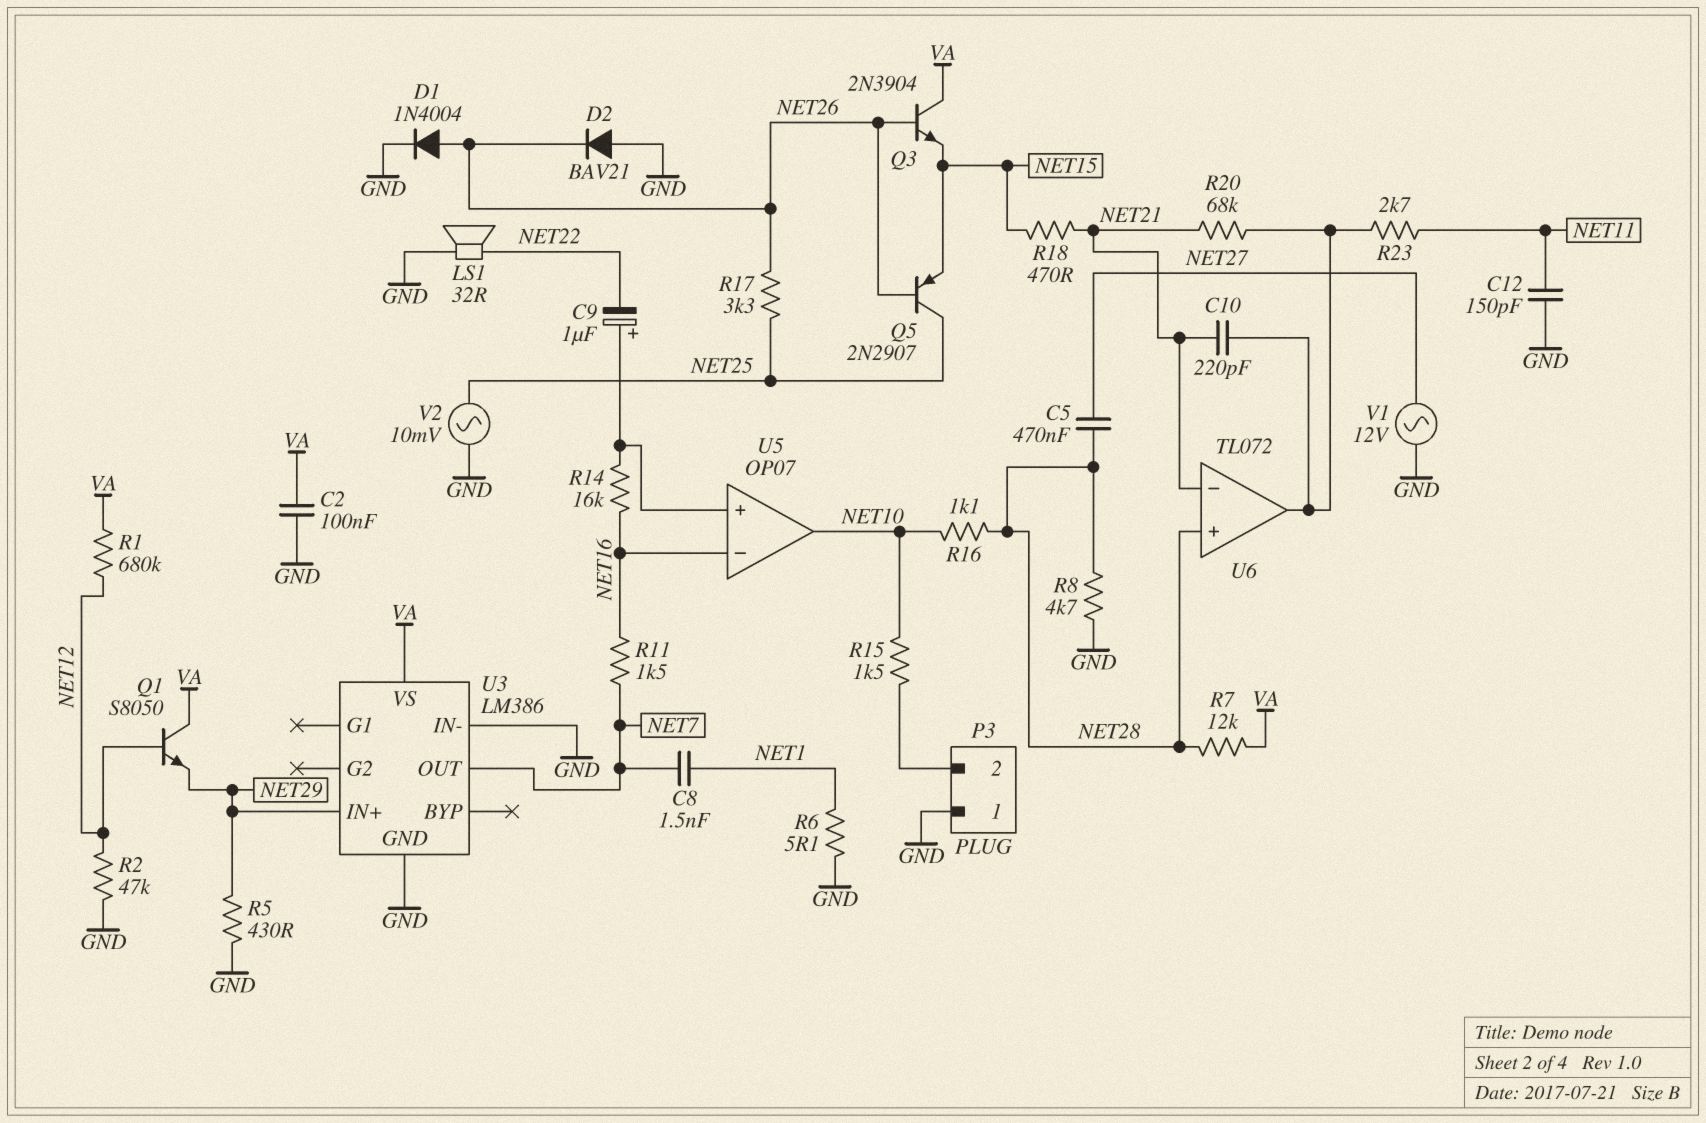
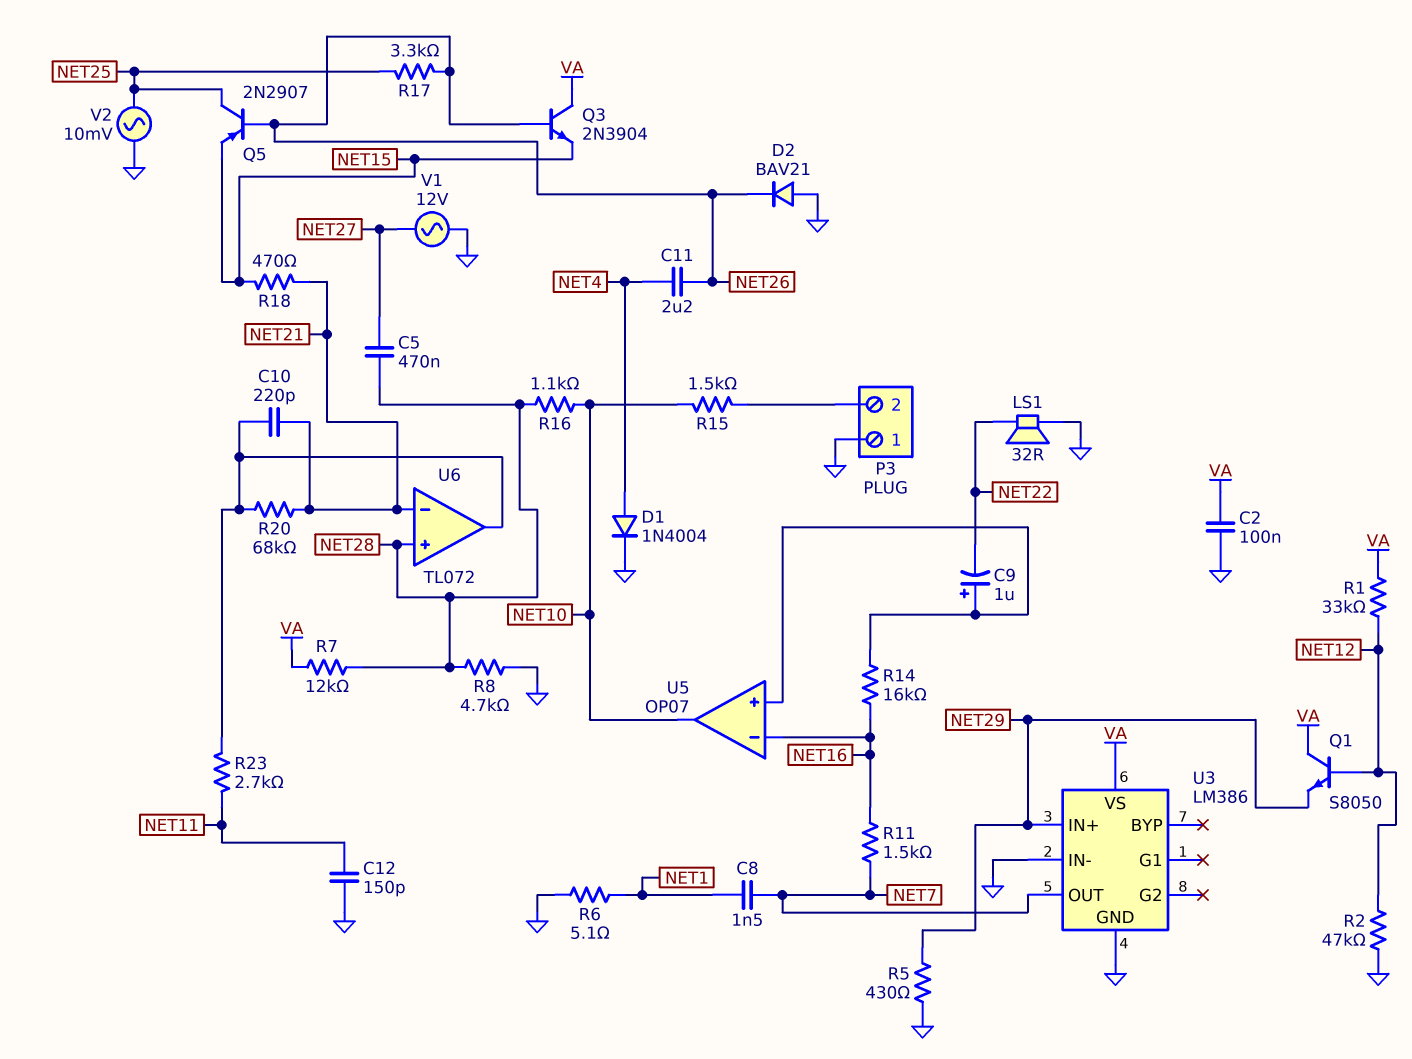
C11: none -> 2.2uF (NET4, NET26)
D1: diode 1N4004 (A NET26, K GND) -> diode 1N4004 (A NET4, K GND)
R1: 680k (NET12, VA) -> 33k (NET12, VA)

